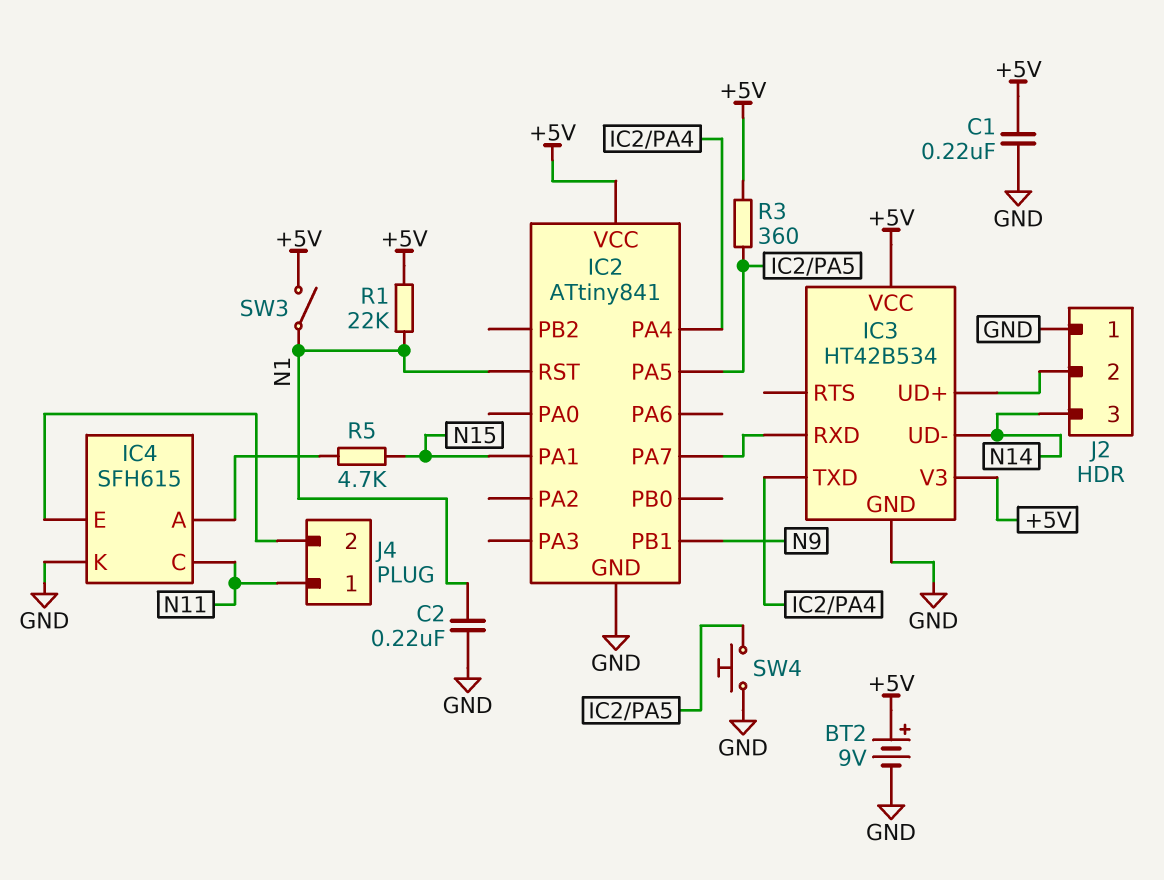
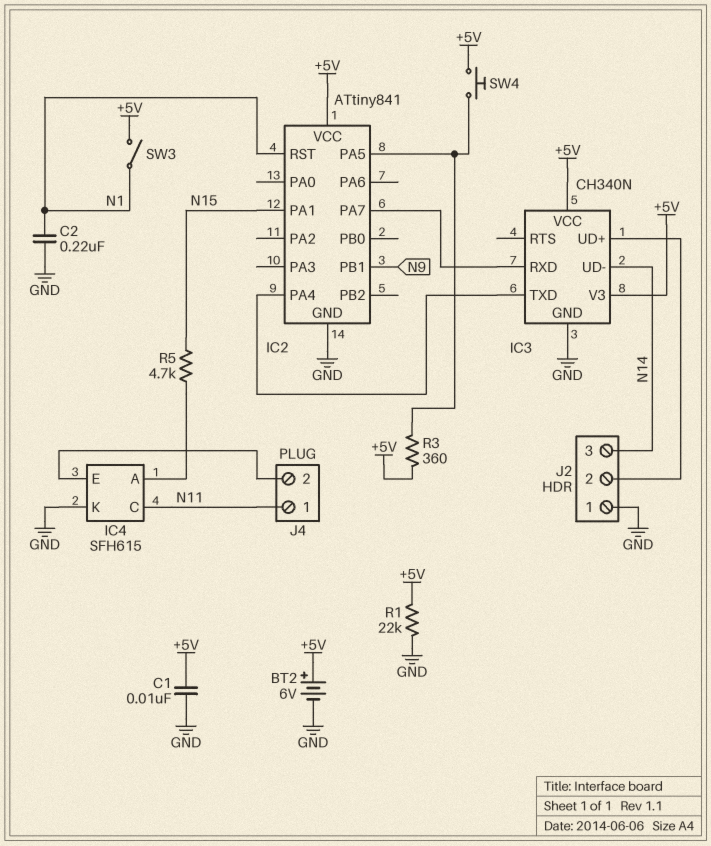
BT2: 9V (plus +5V, minus GND) -> 6V (plus +5V, minus GND)
C1: 220nF (+5V, GND) -> 10nF (+5V, GND)
IC3: HT42B534 -> CH340N
R1: 22k (+5V, N1) -> 22k (+5V, GND)
SW4: button (GND, IC2/PA5) -> button (+5V, IC2/PA5)

